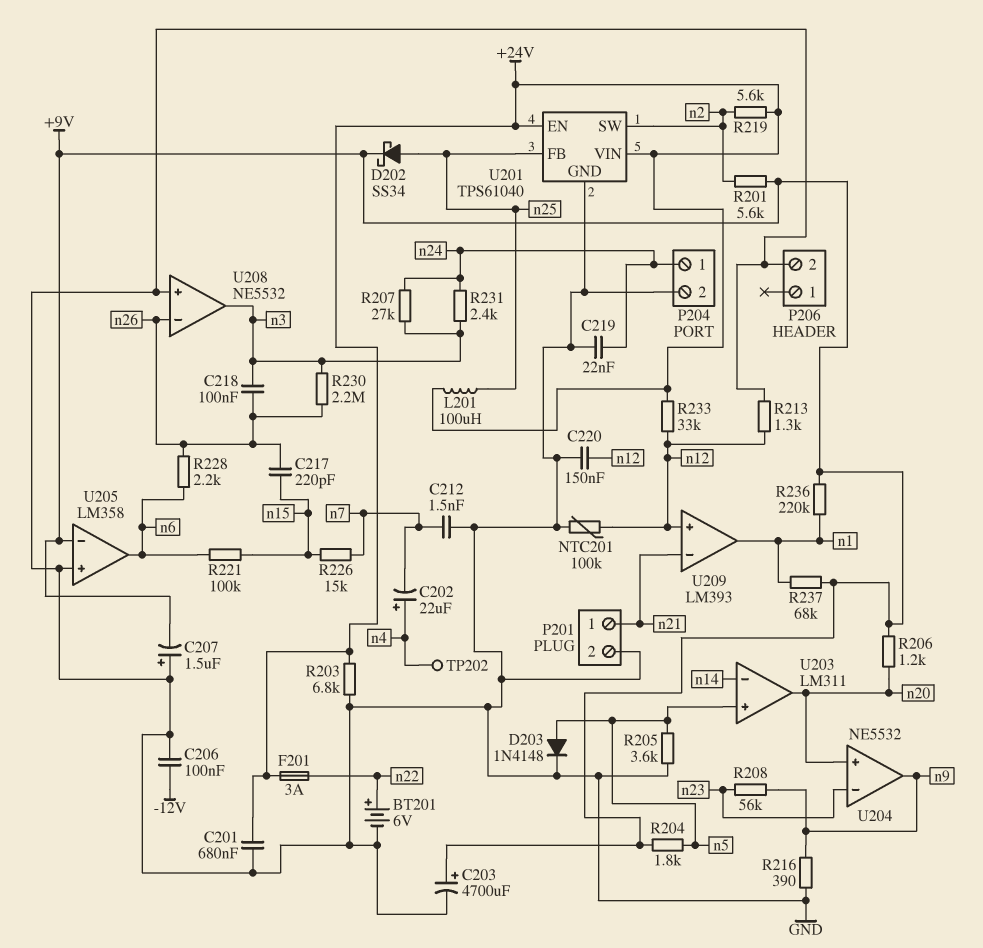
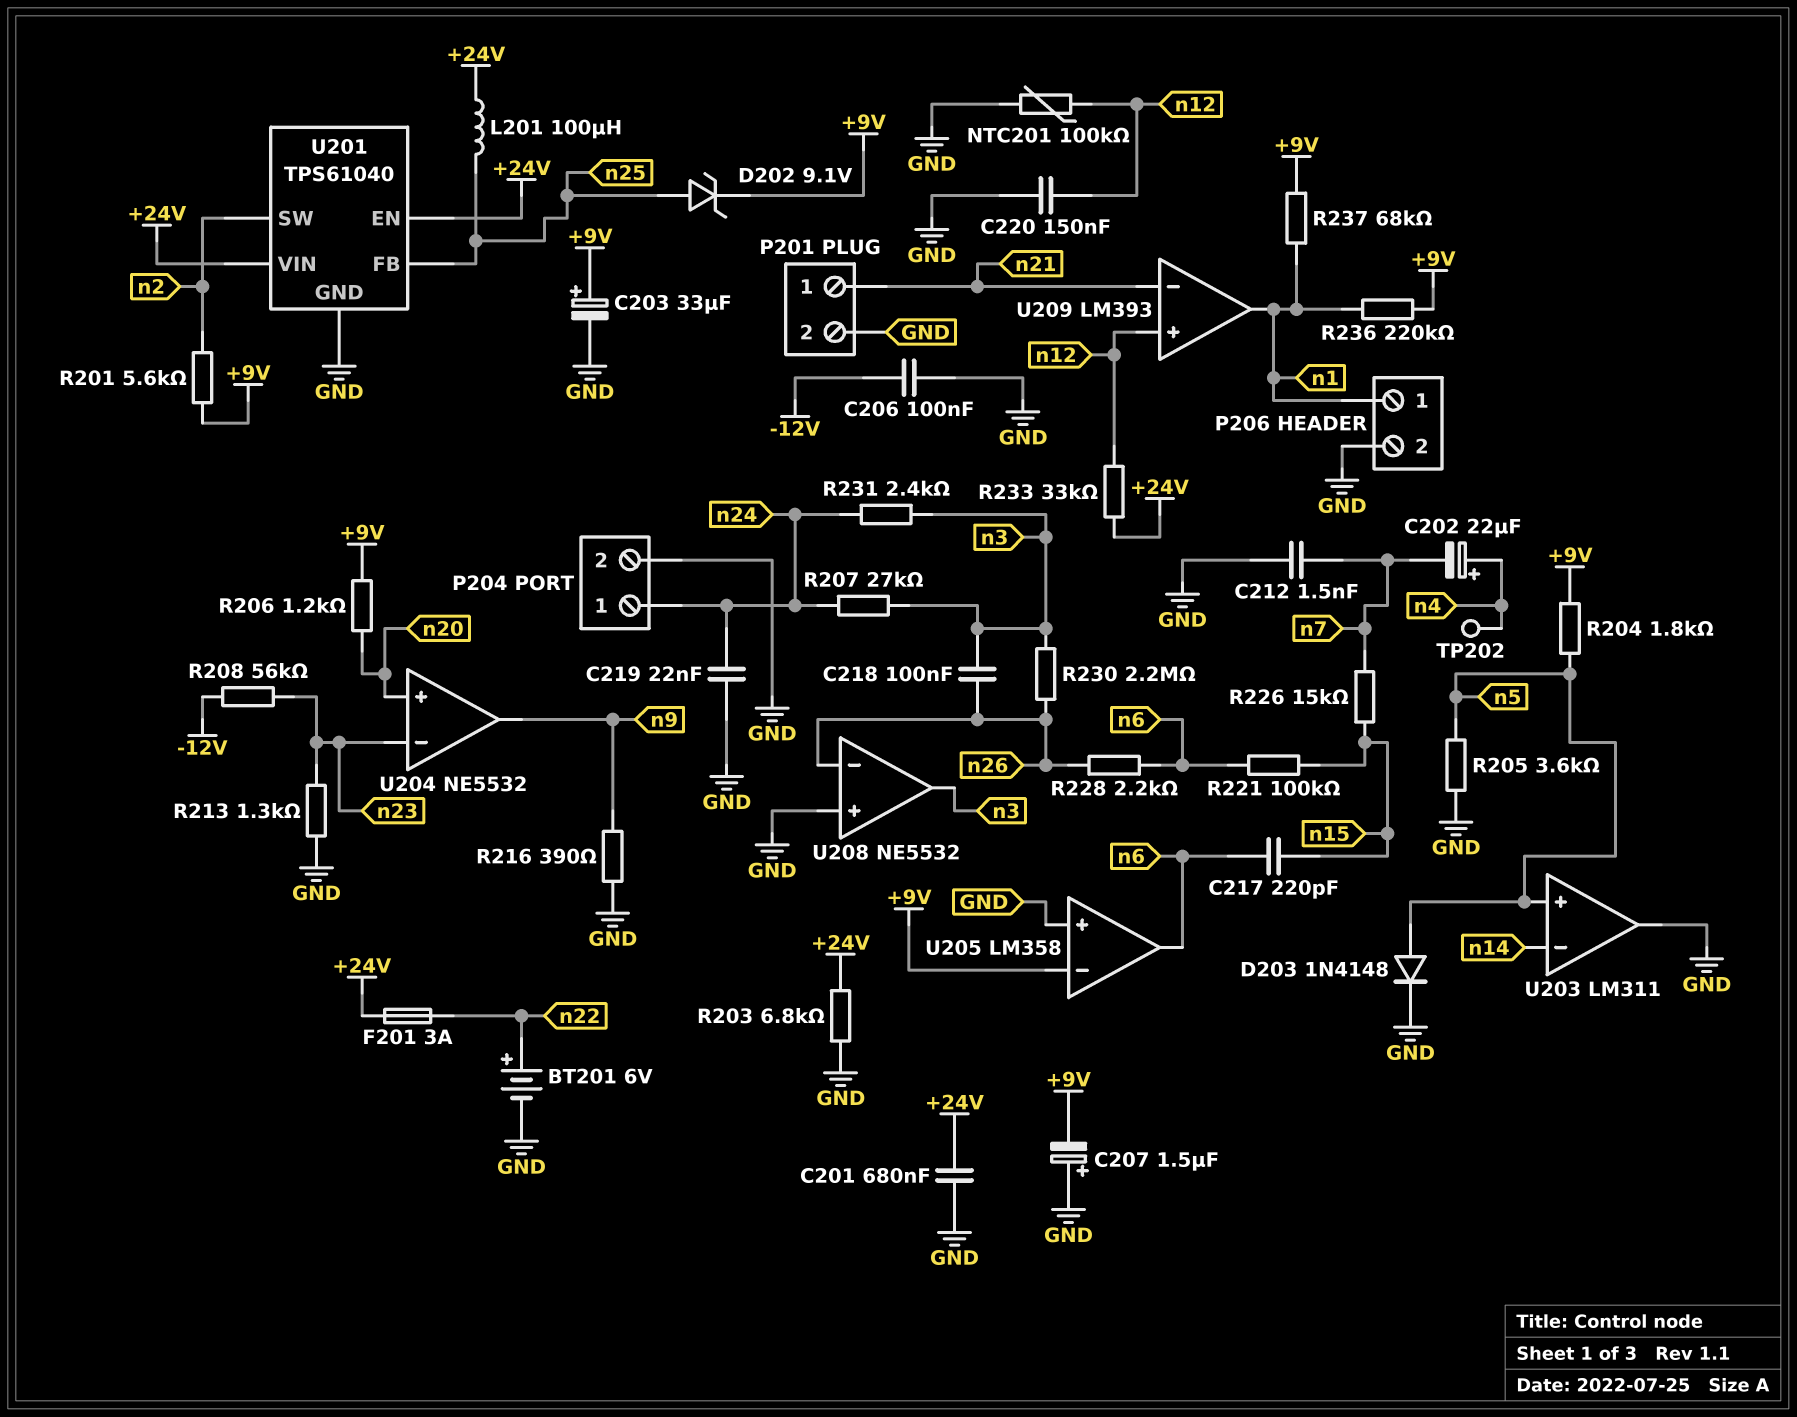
C203: 4700uF (plus +9V, minus GND) -> 33uF (plus +9V, minus GND)
C217: 220pF (n15, n26) -> 220pF (n6, n15)
D202: schottky SS34 (A n25, K +9V) -> zener 9.1V (A n25, K +9V)
P206 pin 1: none -> n1
R208: 56k (n9, n23) -> 56k (-12V, n23)
R213: 1.3k (GND, n12) -> 1.3k (GND, n23)
R219: 5.6k (+24V, n2) -> none
U203 pin out: n20 -> GND

